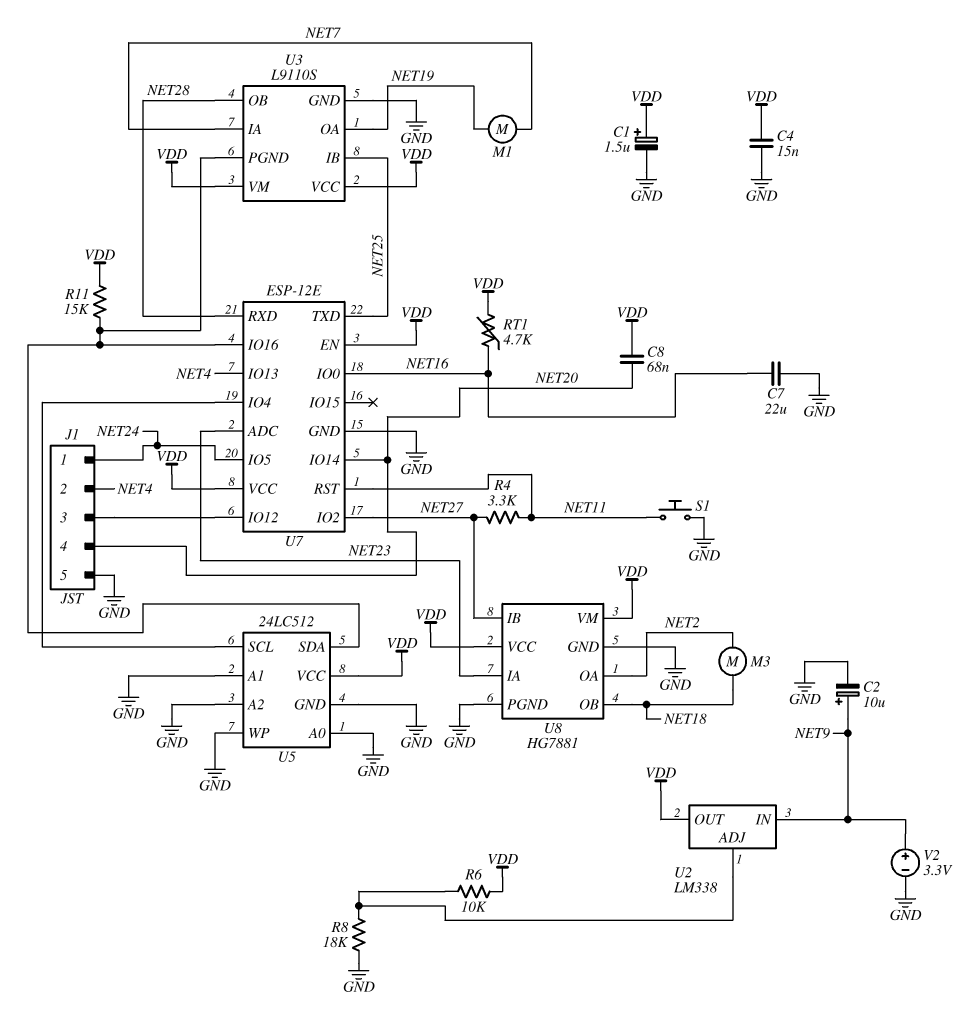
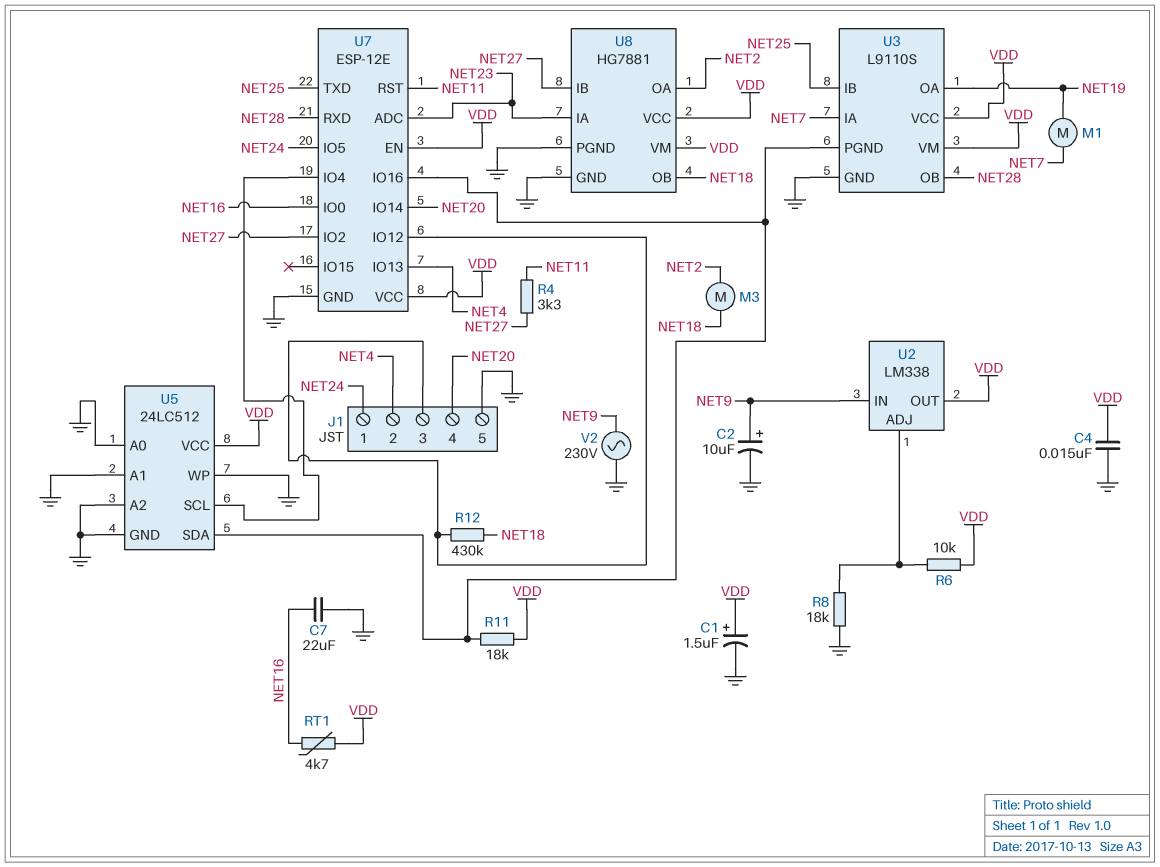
C8: 68nF (NET20, VDD) -> none
R11: 15k (U3/PGND, VDD) -> 18k (U3/PGND, VDD)
R12: none -> 430k (J1/3, NET18)
S1: button (GND, NET11) -> none
V2: 3.3V (plus NET9, minus GND) -> AC 230V (GND, NET9)

